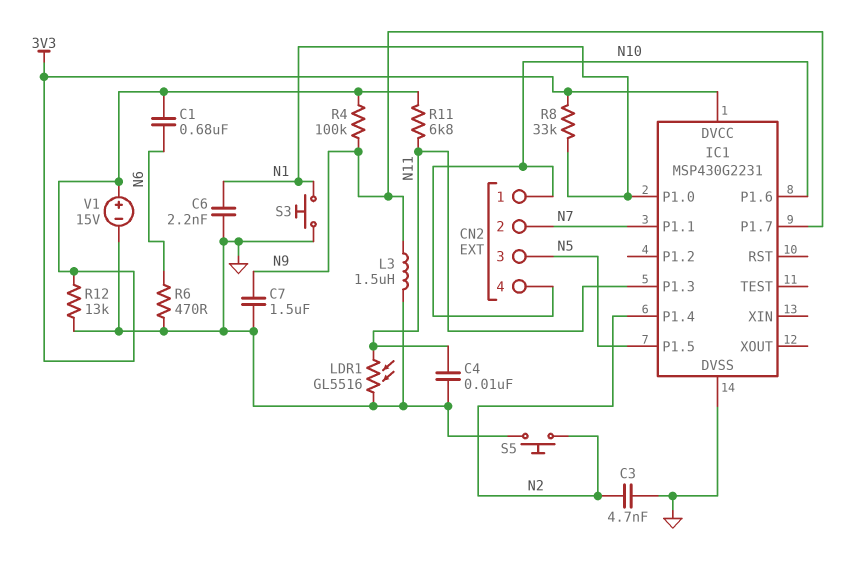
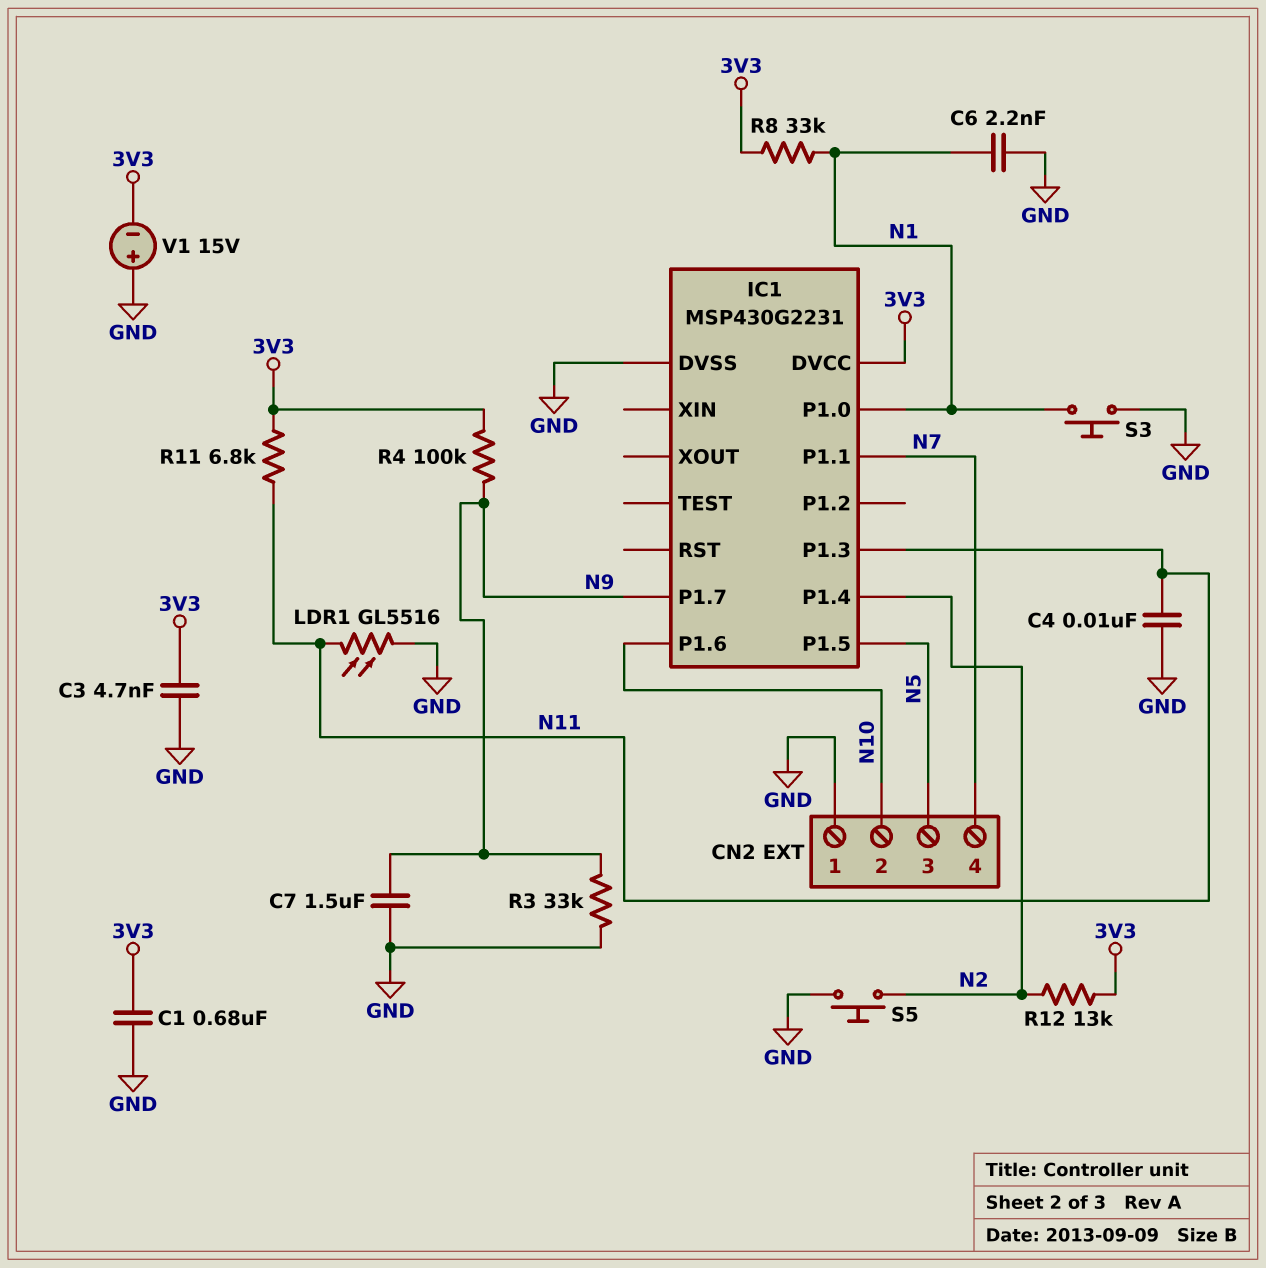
C1: 680nF (3V3, N6) -> 680nF (3V3, GND)
C3: 4.7nF (GND, N2) -> 4.7nF (3V3, GND)
CN2 pin 1: N10 -> GND
CN2 pin 2: N7 -> N10
CN2 pin 4: N10 -> N7
L3: 1.5uH (GND, N9) -> none
R3: none -> 33k (GND, N9)
R6: 470 (GND, N6) -> none
R12: 13k (3V3, GND) -> 13k (3V3, N2)
V1: 15V (plus 3V3, minus GND) -> 15V (plus GND, minus 3V3)

